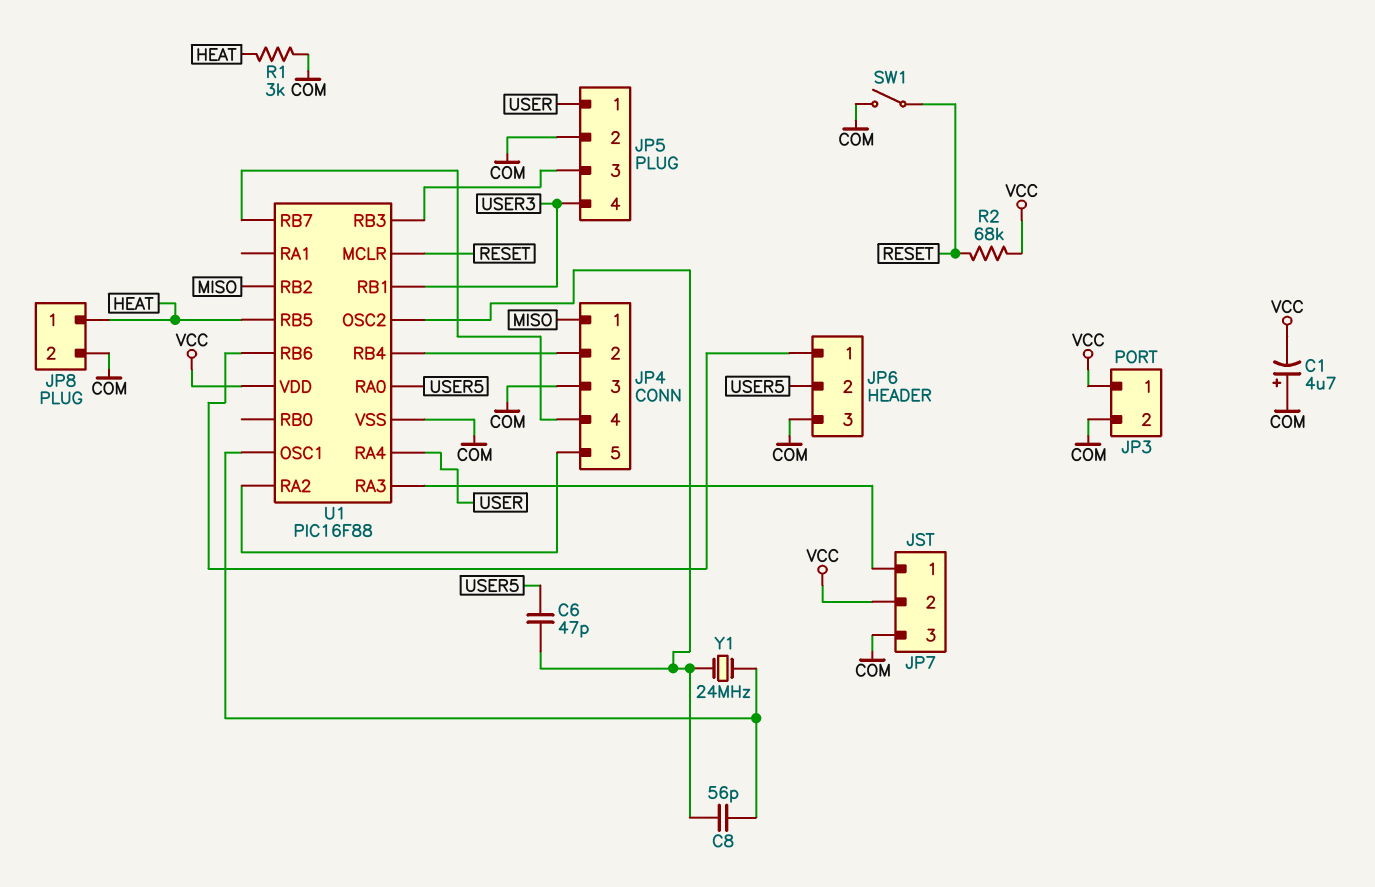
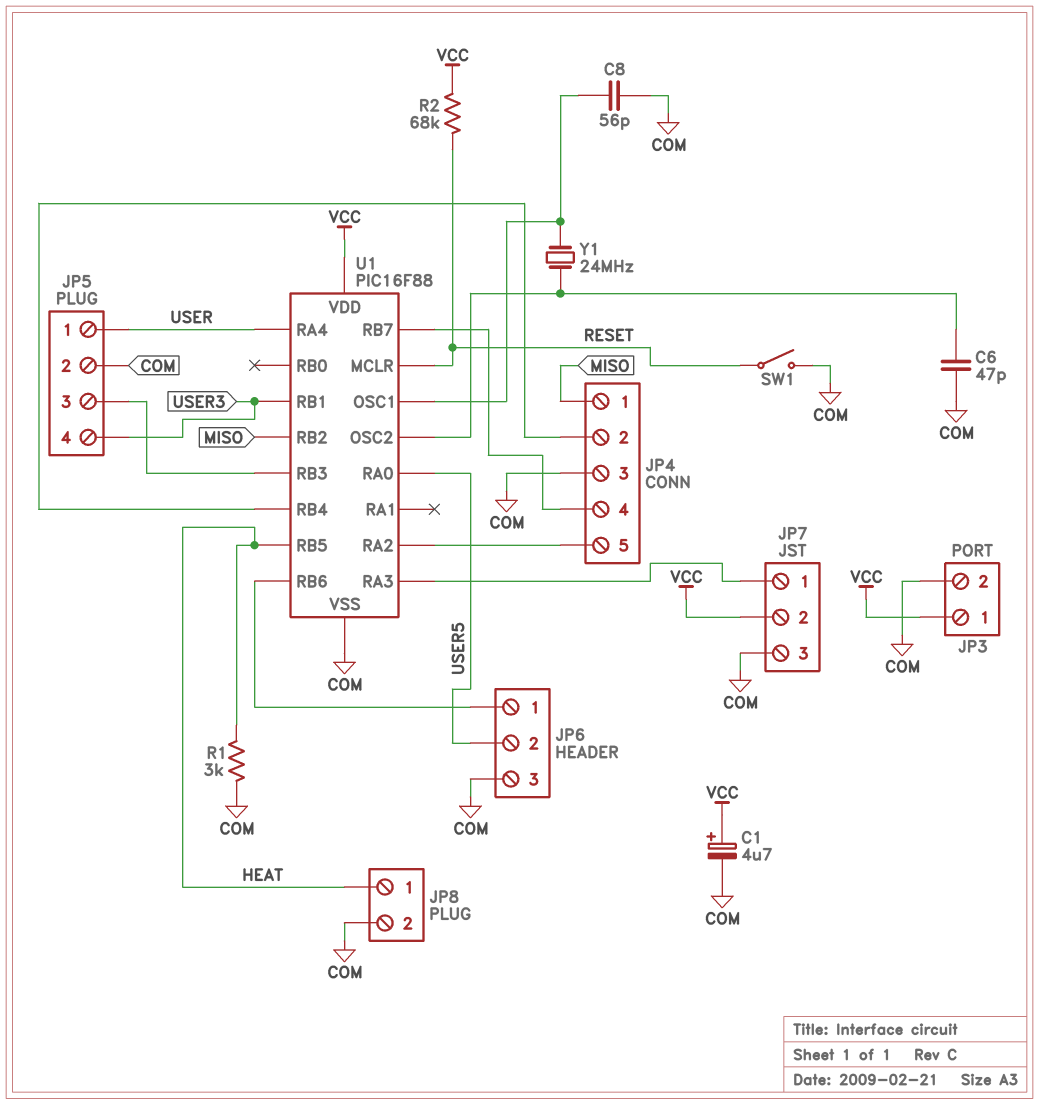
C1: 4.7uF (plus COM, minus VCC) -> 4.7uF (plus VCC, minus COM)
C6: 47pF (U1/OSC2, USER5) -> 47pF (COM, U1/OSC2)
C8: 56pF (U1/OSC1, U1/OSC2) -> 56pF (COM, U1/OSC1)

